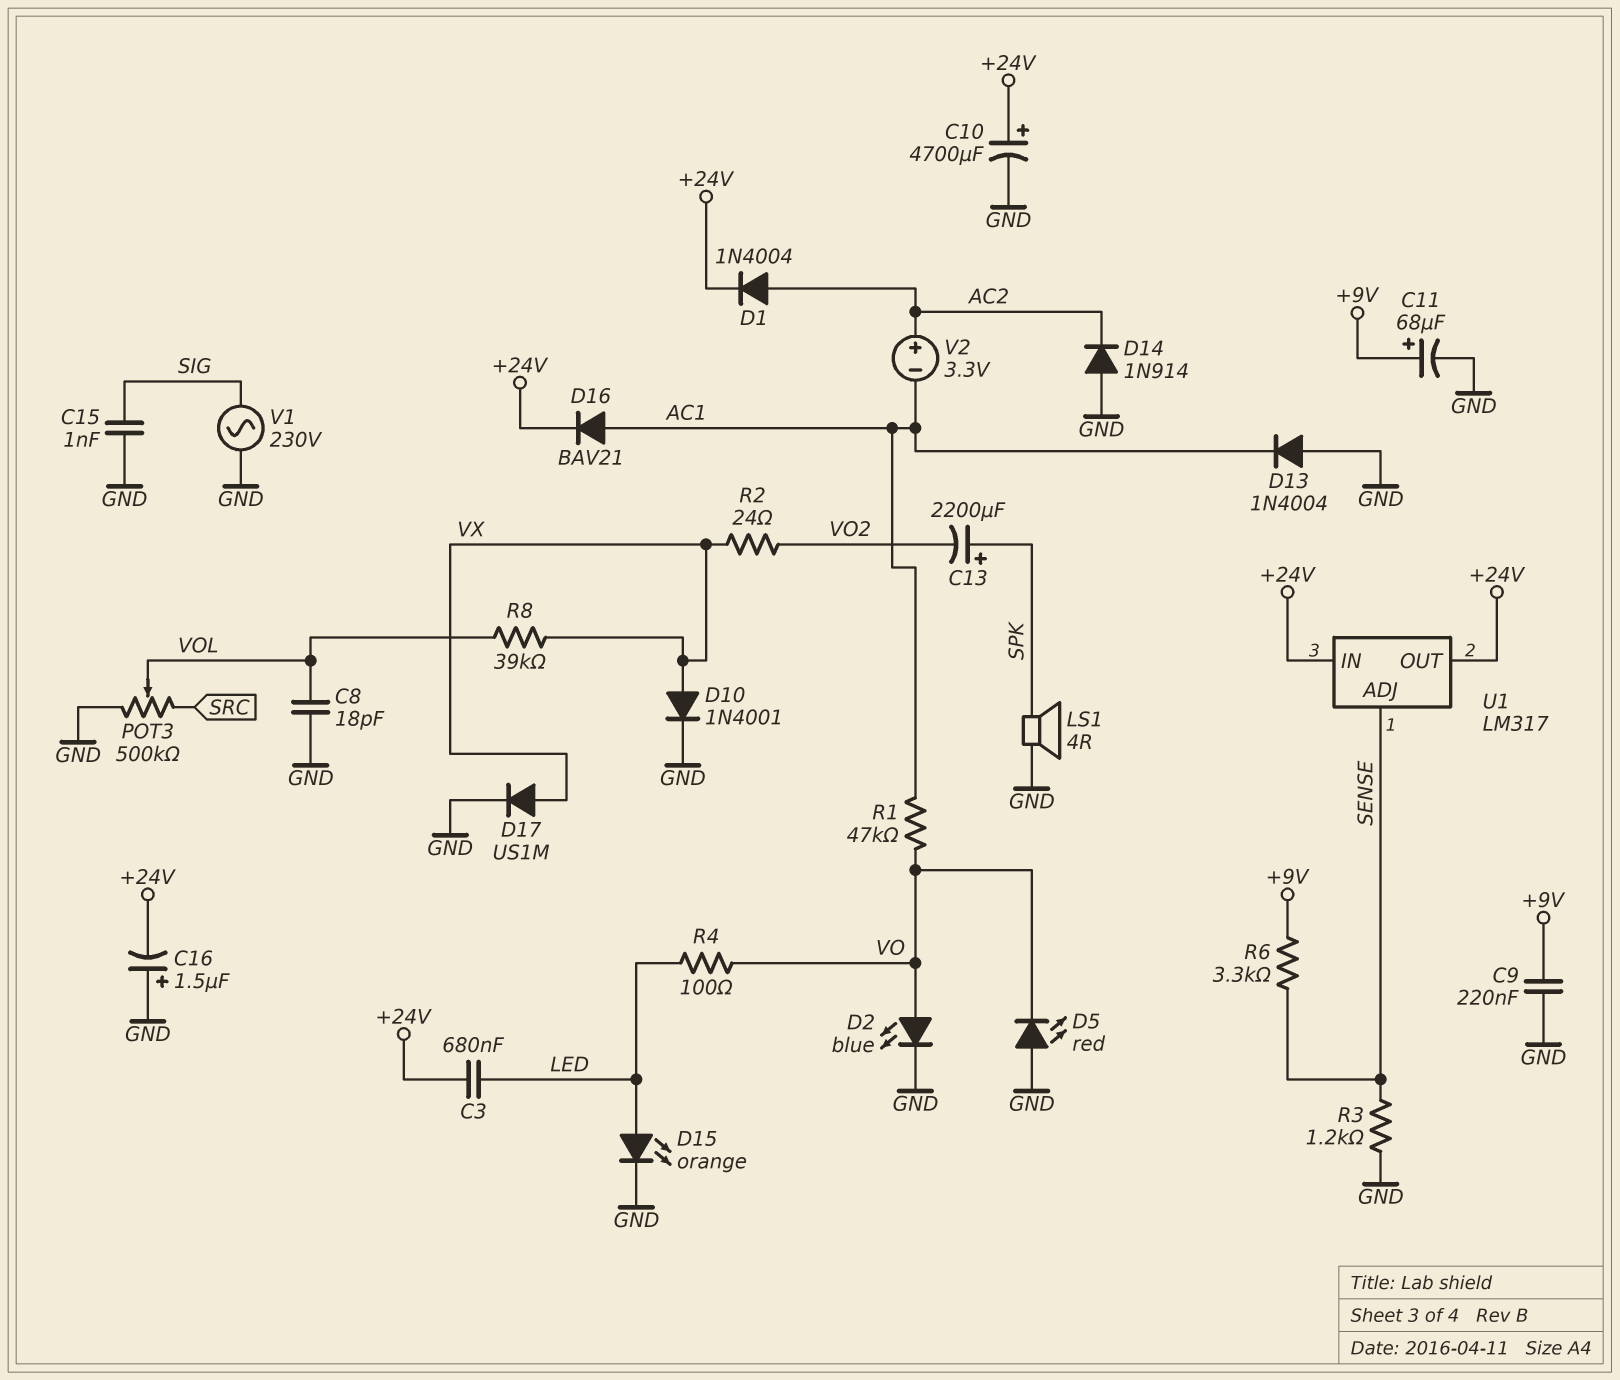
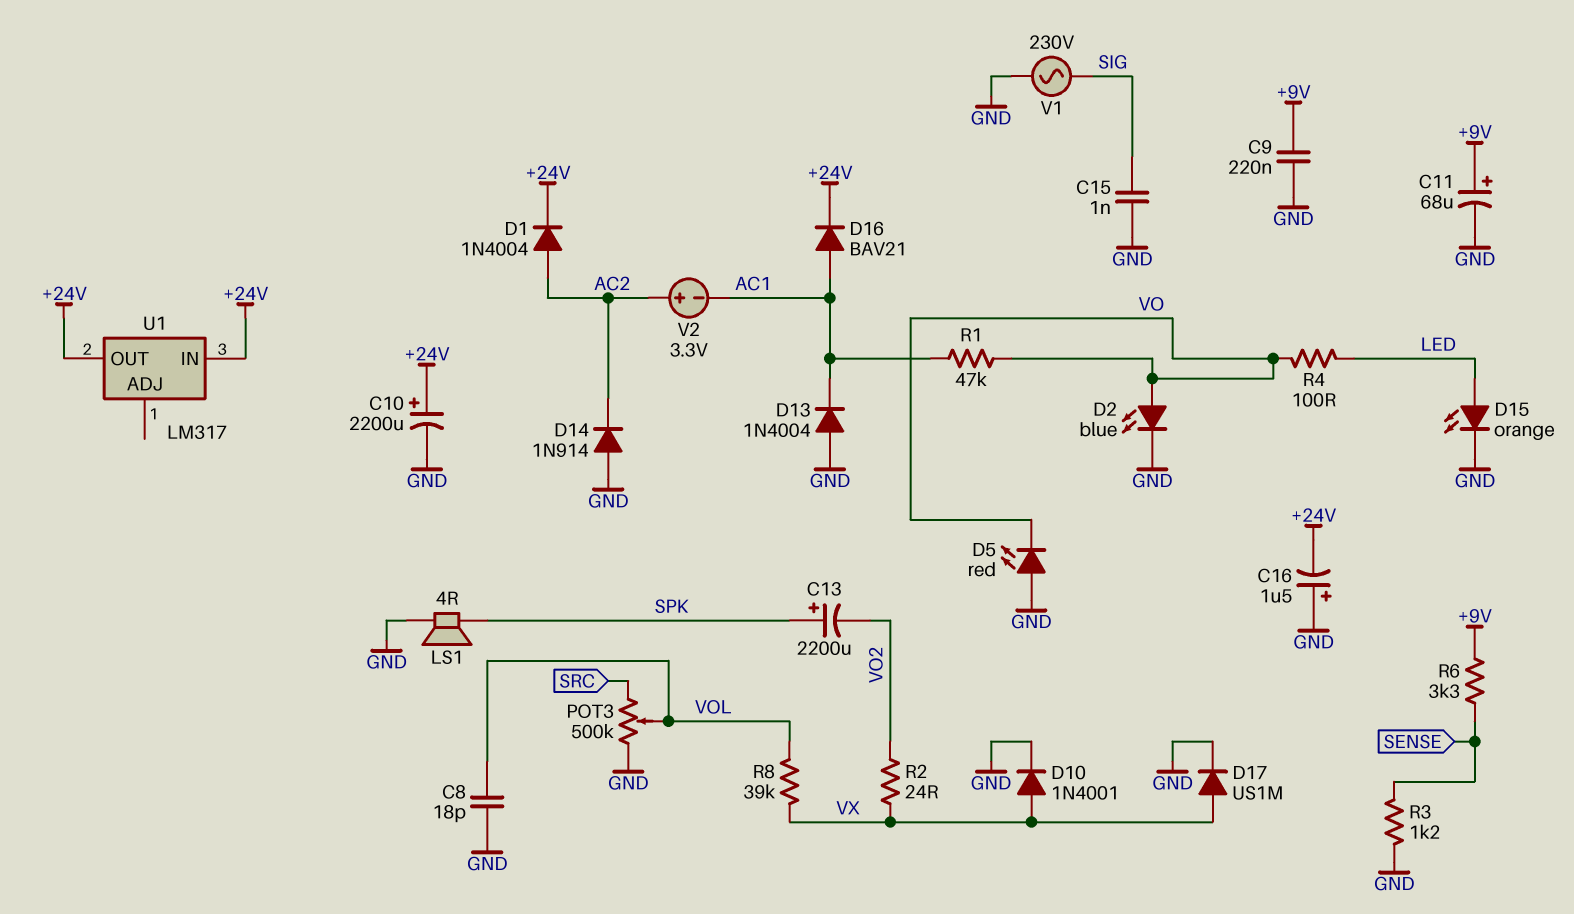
C3: 680nF (+24V, LED) -> none
C10: 4700uF (plus +24V, minus GND) -> 2200uF (plus +24V, minus GND)
U1 pin ADJ: SENSE -> none

